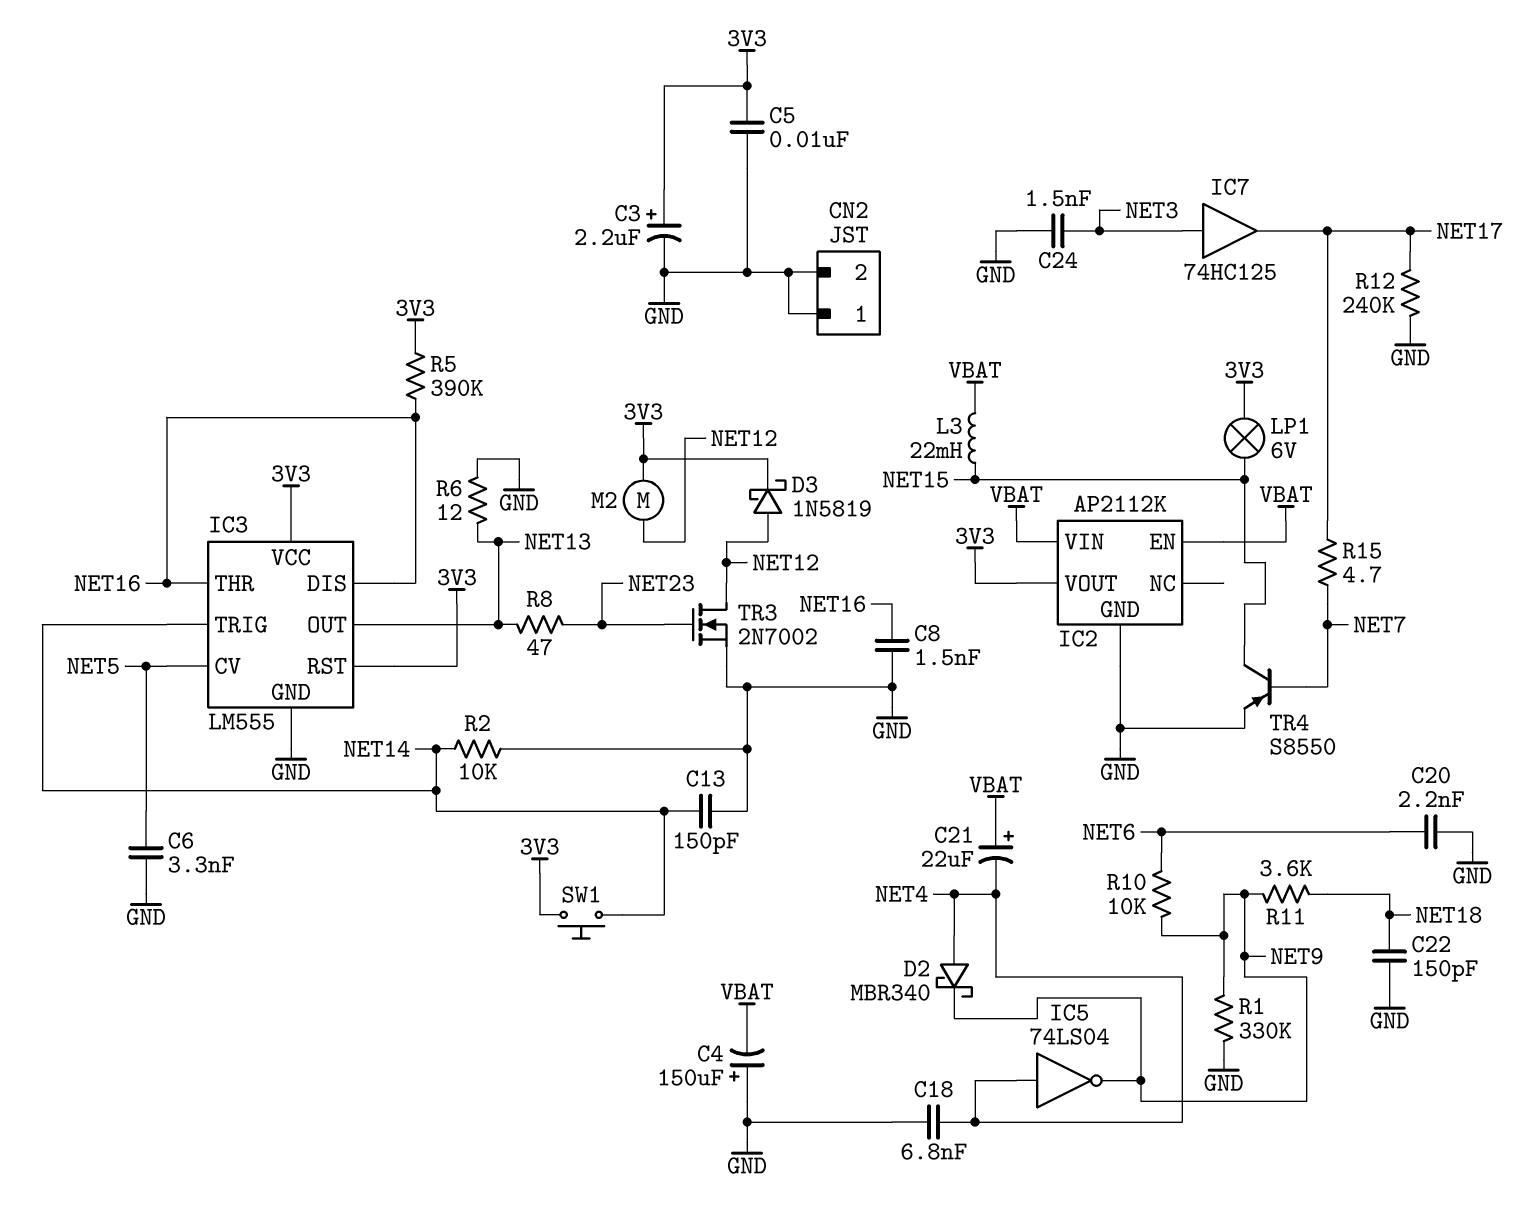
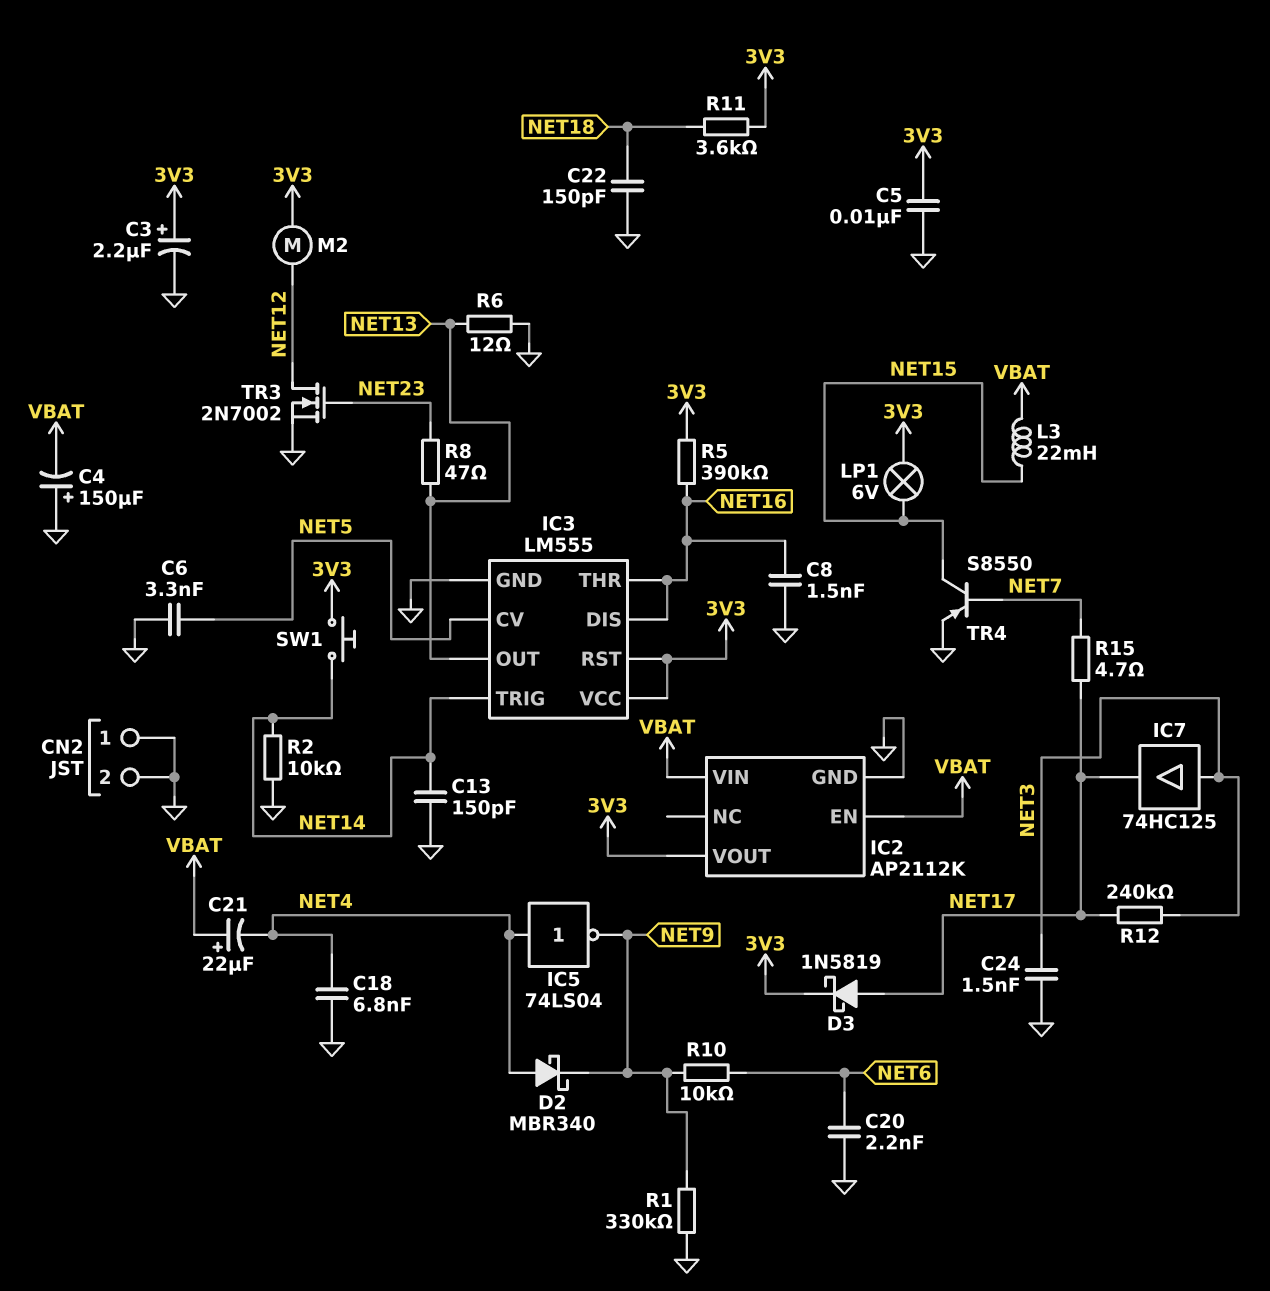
D3: schottky 1N5819 (A NET12, K 3V3) -> schottky 1N5819 (A NET17, K 3V3)
R11: 3.6k (NET9, NET18) -> 3.6k (3V3, NET18)
R12: 240k (GND, NET17) -> 240k (NET3, NET17)

